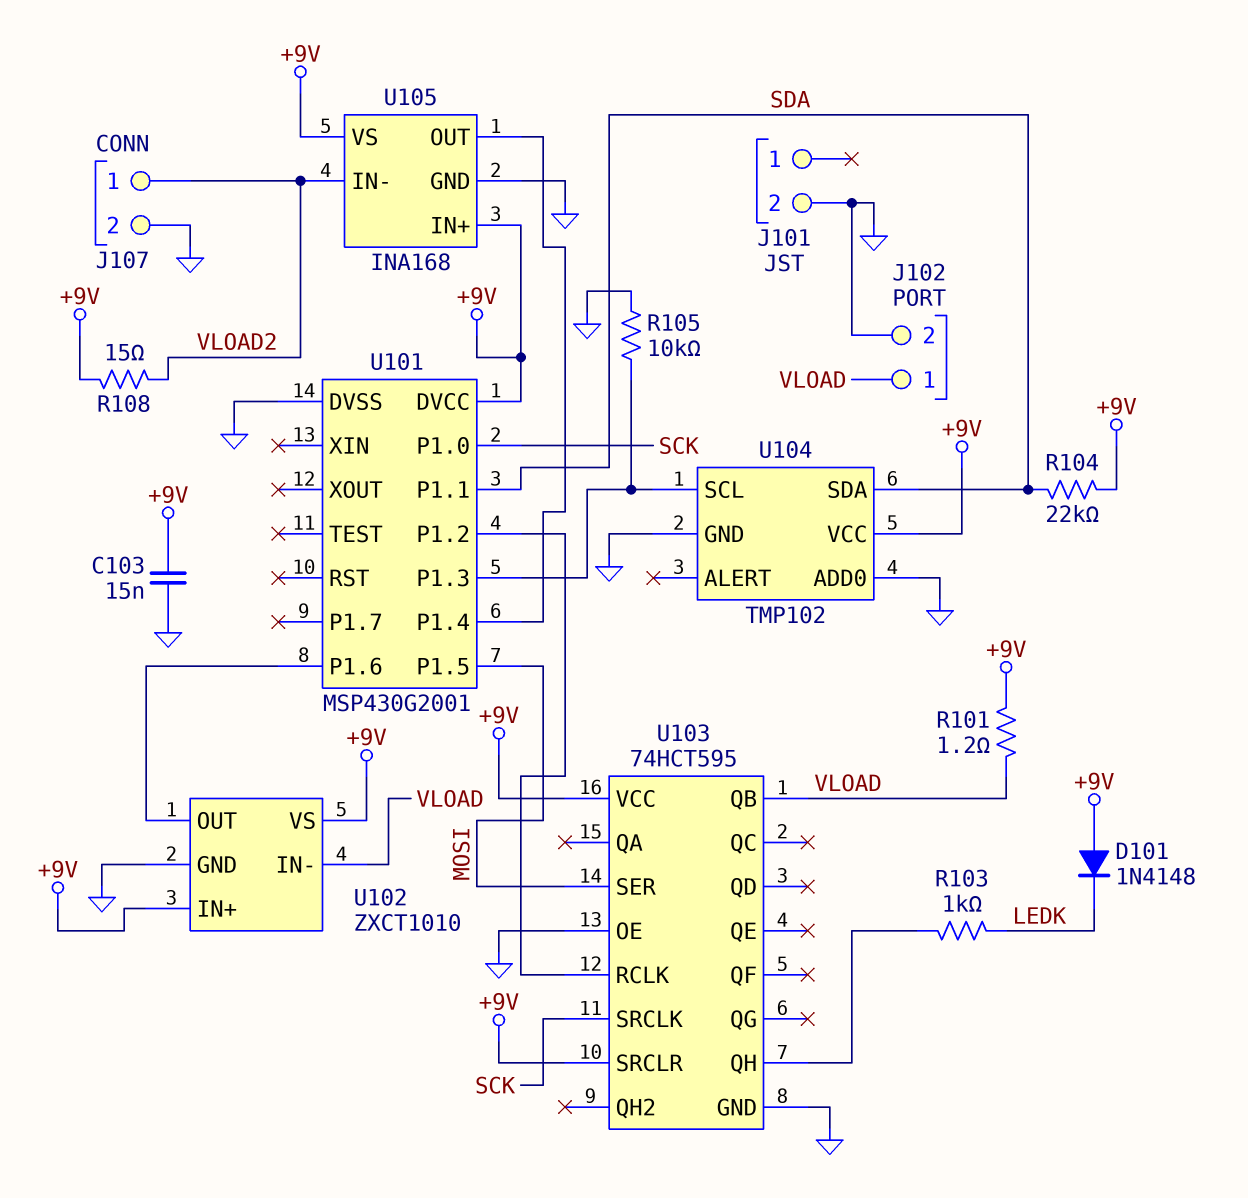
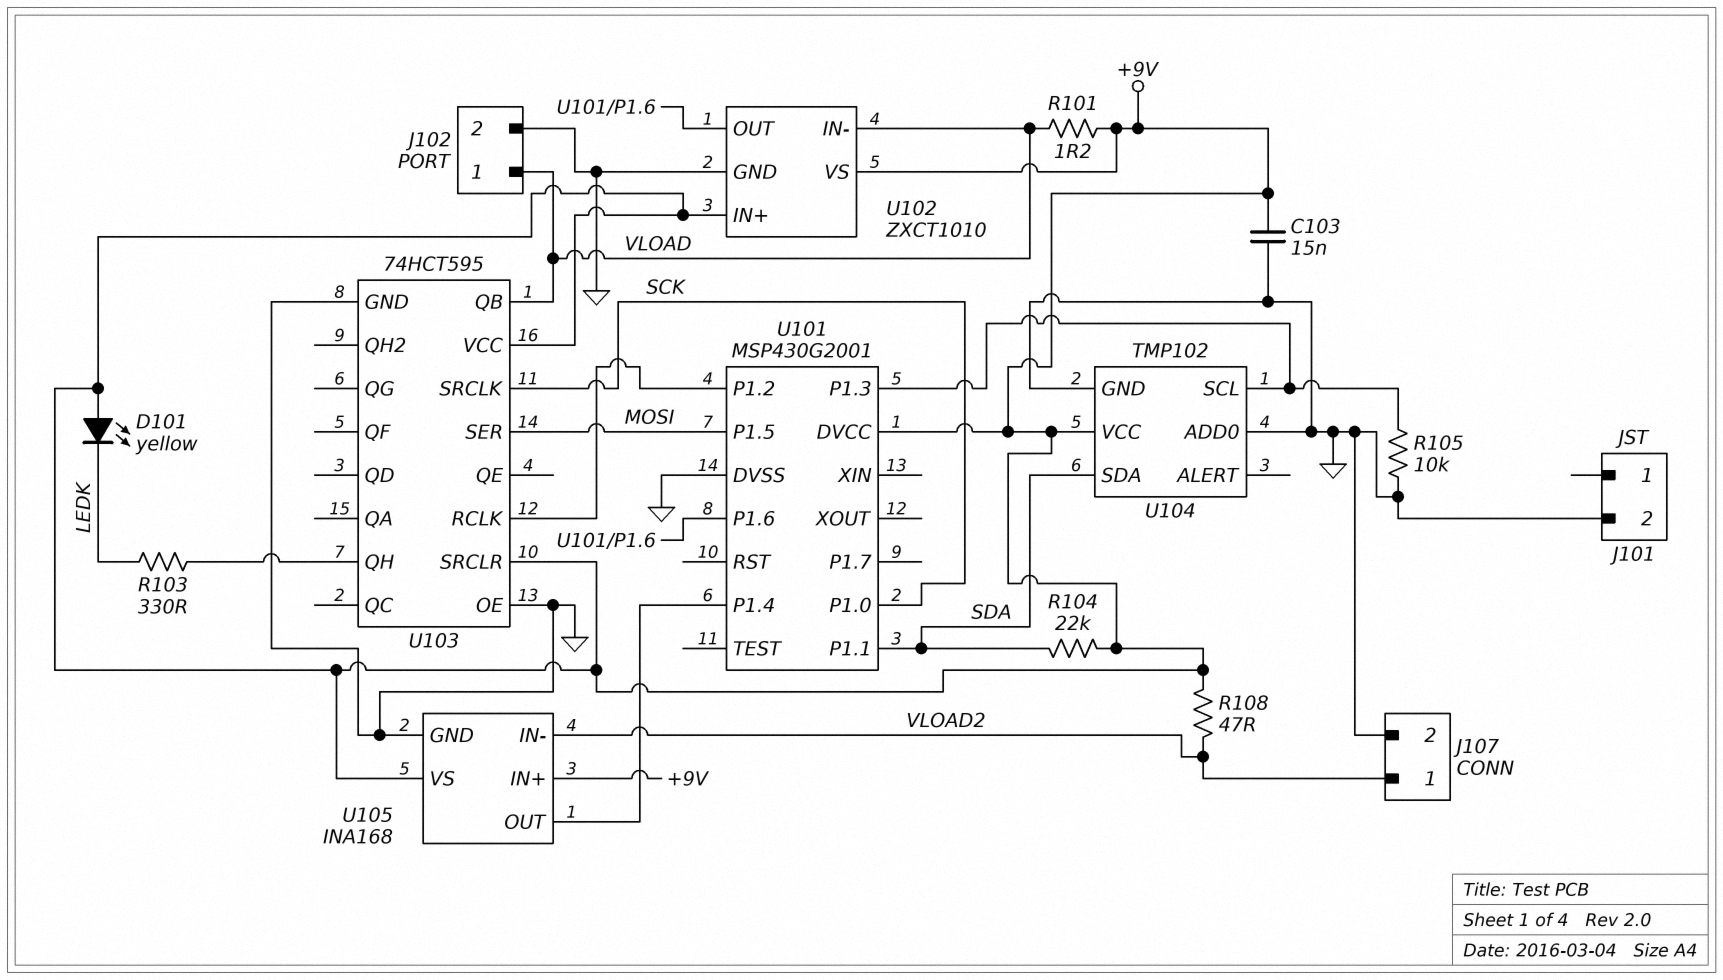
D101: diode 1N4148 (A +9V, K LEDK) -> LED yellow (A +9V, K LEDK)
R103: 1k (LEDK, U103/QH) -> 330 (LEDK, U103/QH)
R108: 15 (+9V, VLOAD2) -> 47 (+9V, VLOAD2)

